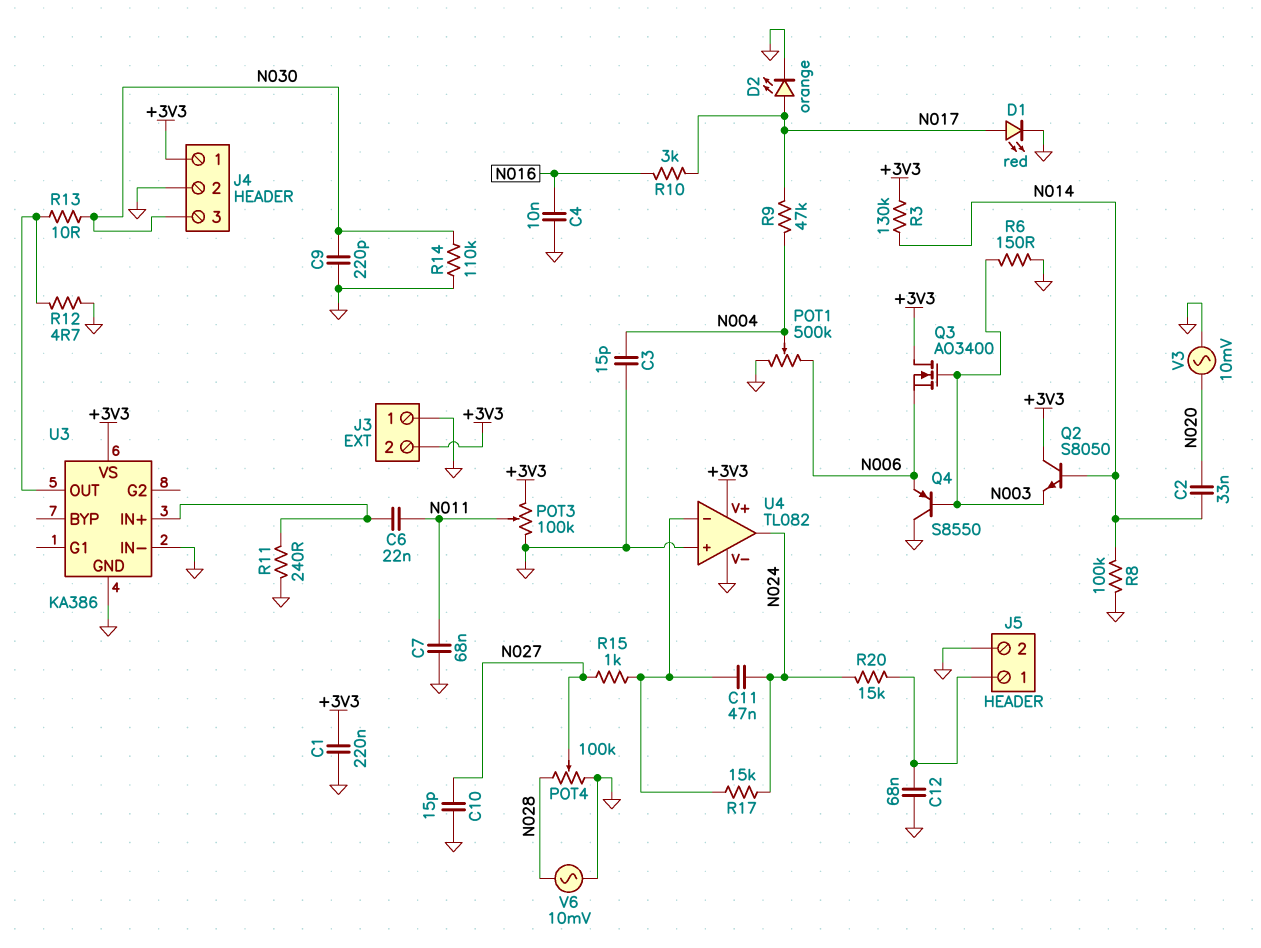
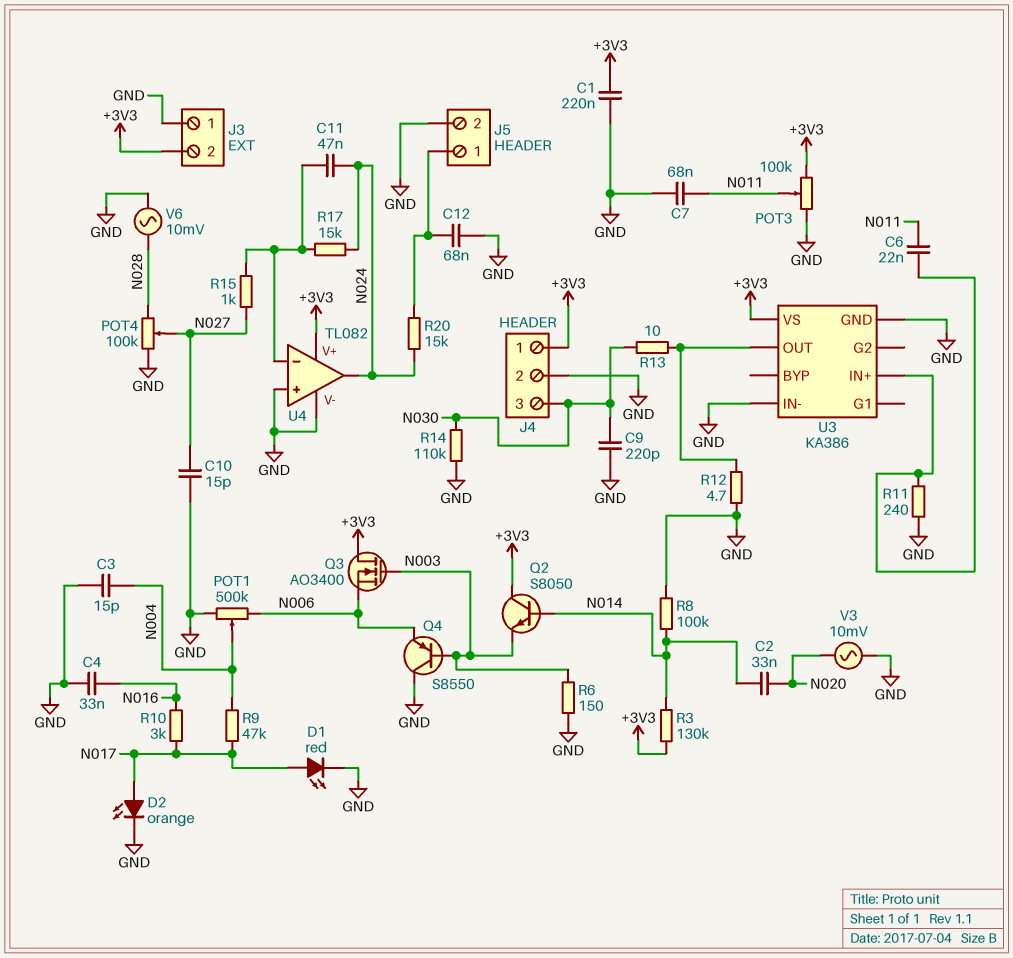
C4: 10nF (GND, N016) -> 33nF (GND, N016)

